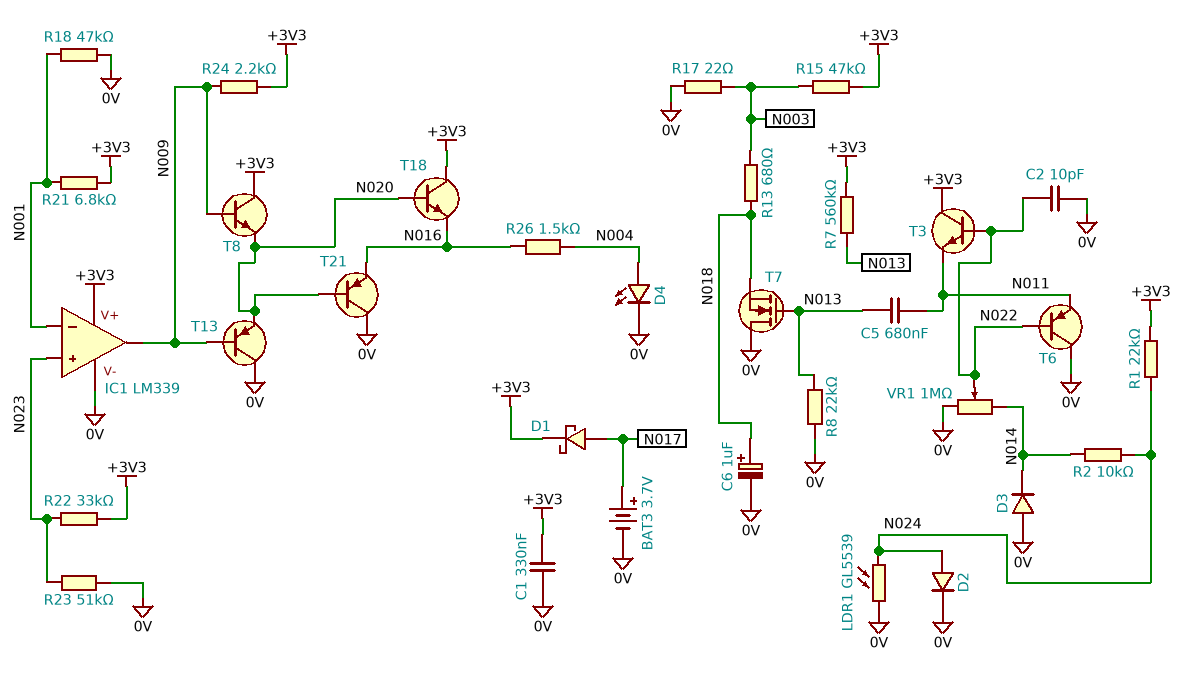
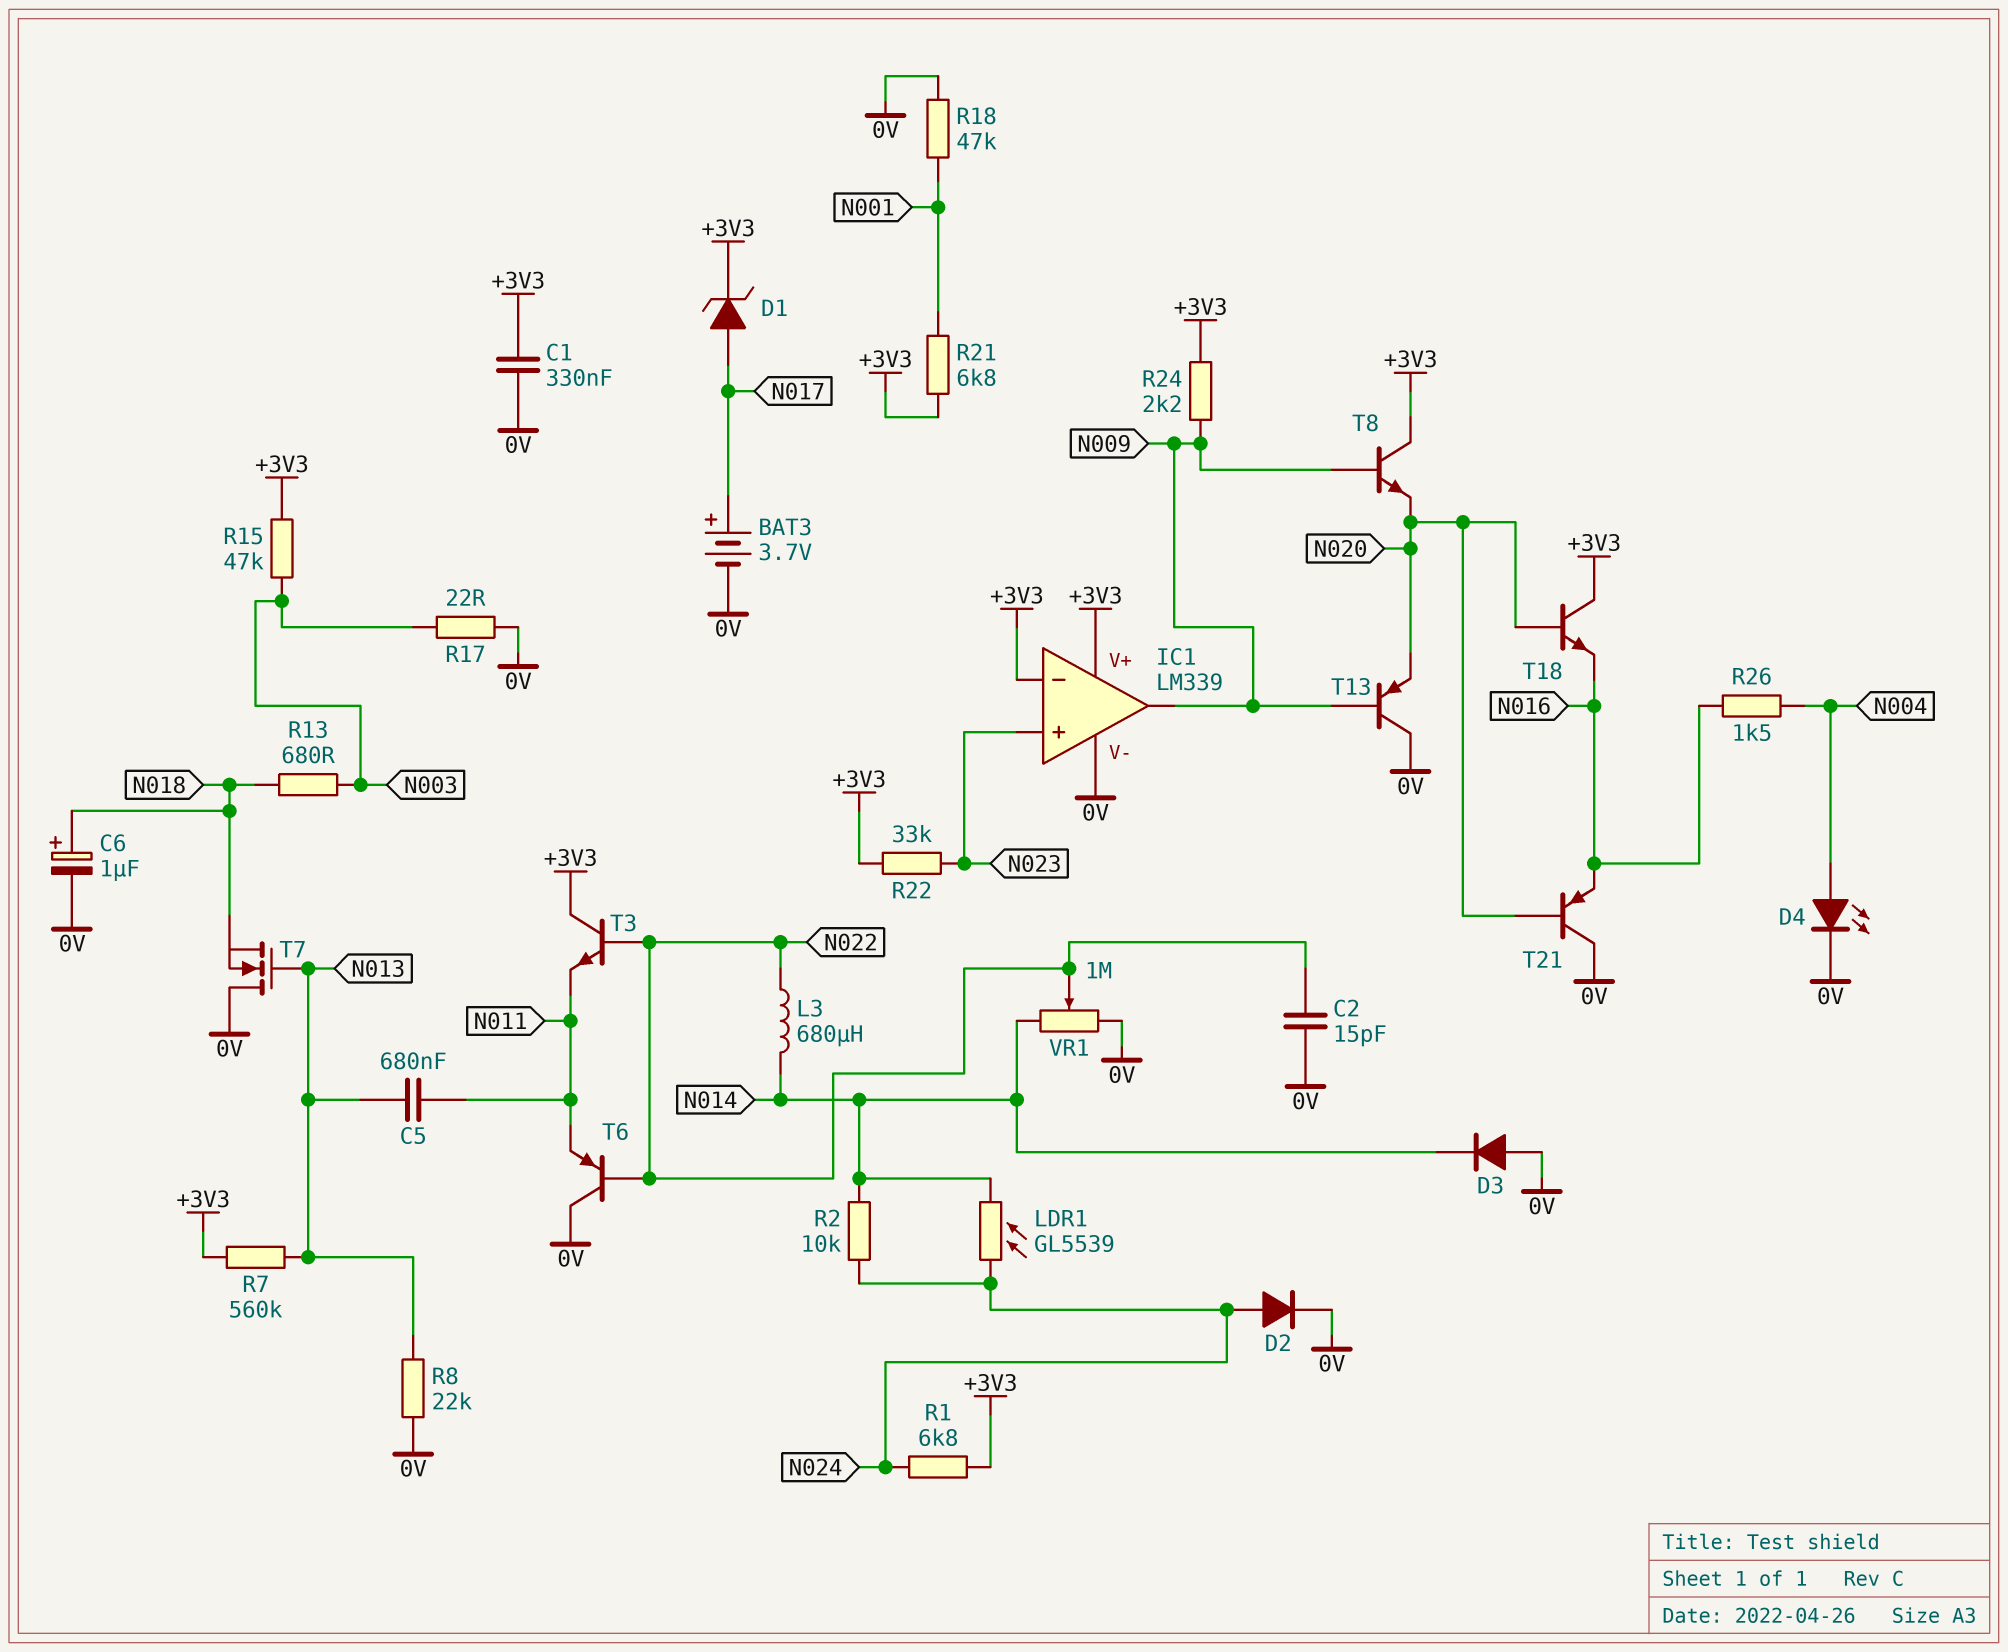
C2: 10pF (0V, N022) -> 15pF (0V, N022)
D1: schottky (A N017, K +3V3) -> zener (A N017, K +3V3)
IC1 pin in-: N001 -> +3V3
L3: none -> 680uH (N014, N022)
LDR1: GL5539 (0V, N024) -> GL5539 (N014, N024)
R1: 22k (+3V3, N024) -> 6.8k (+3V3, N024)
R23: 51k (0V, N023) -> none

